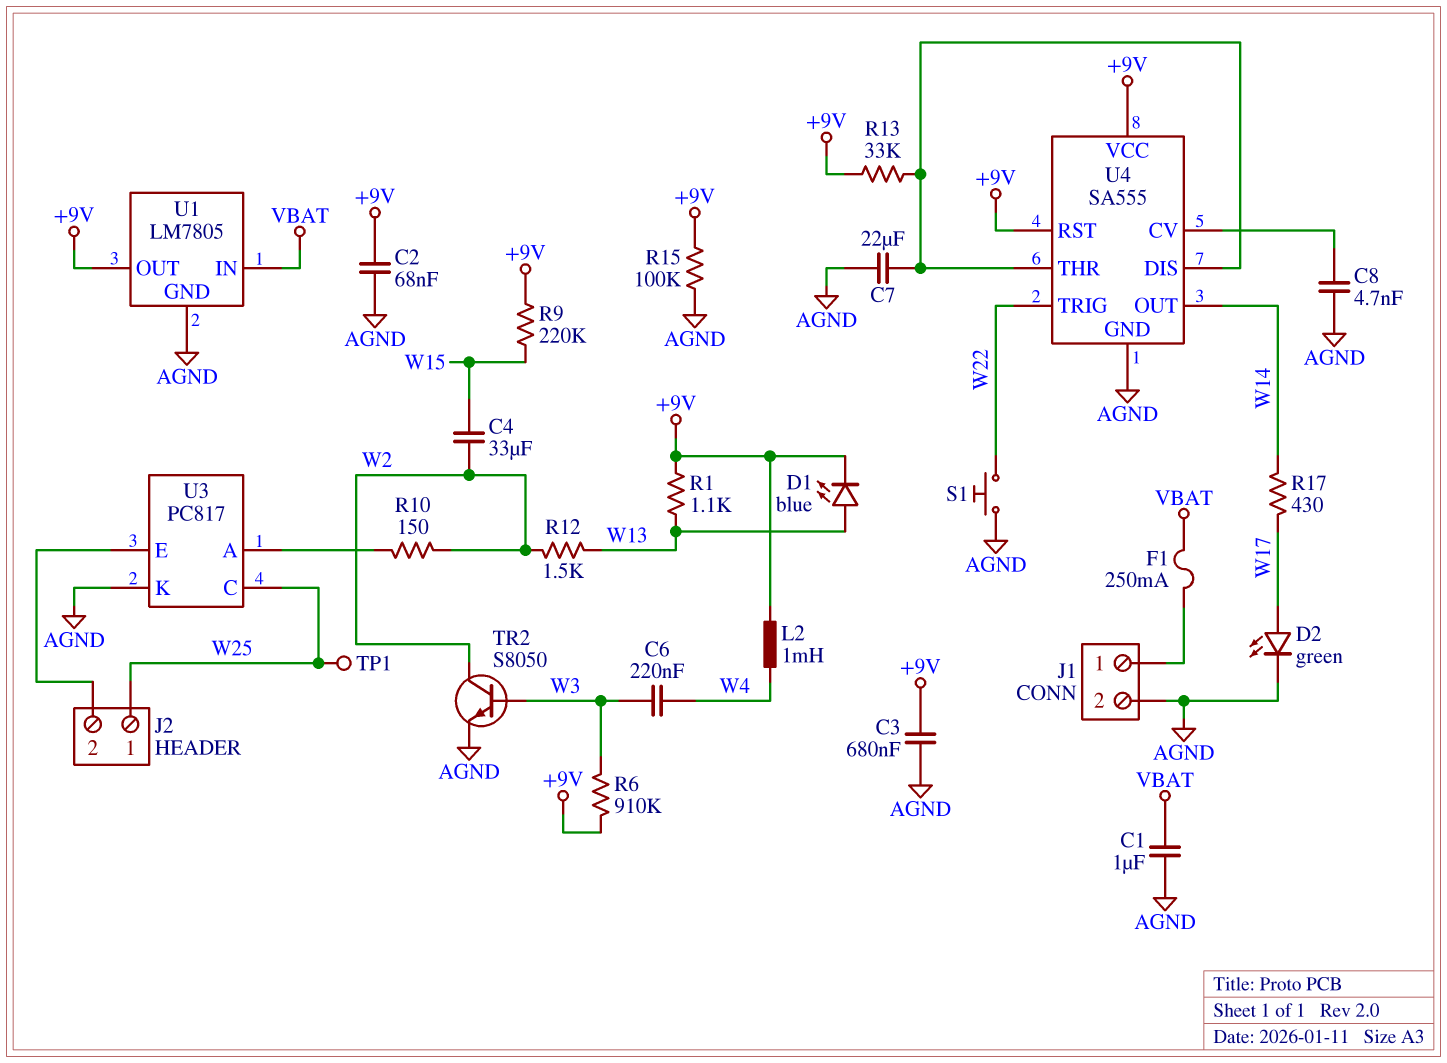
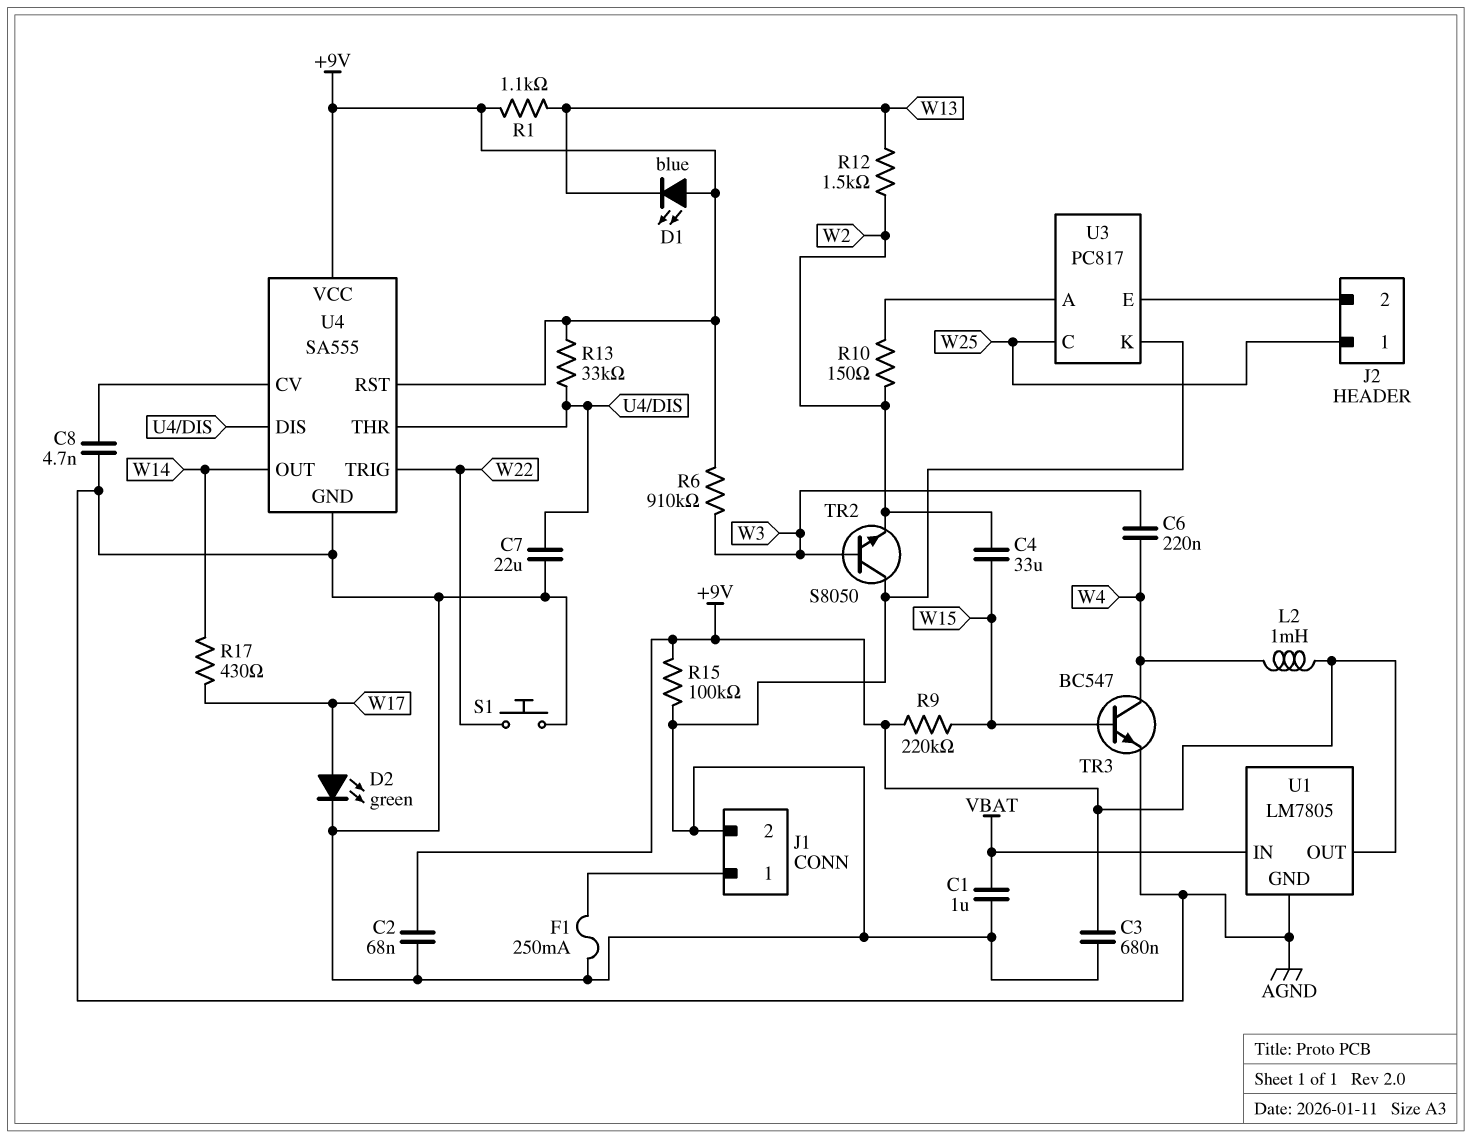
D1: LED blue (A W13, K +9V) -> LED blue (A +9V, K W13)
F1: 250mA (J1/1, VBAT) -> 250mA (AGND, J1/1)
TP1: test point (W25) -> none
TR2: NPN S8050 (B W3, C W2, E AGND) -> NPN S8050 (B W3, C AGND, E W2)
TR3: none -> NPN BC547 (B W15, C W4, E AGND)

